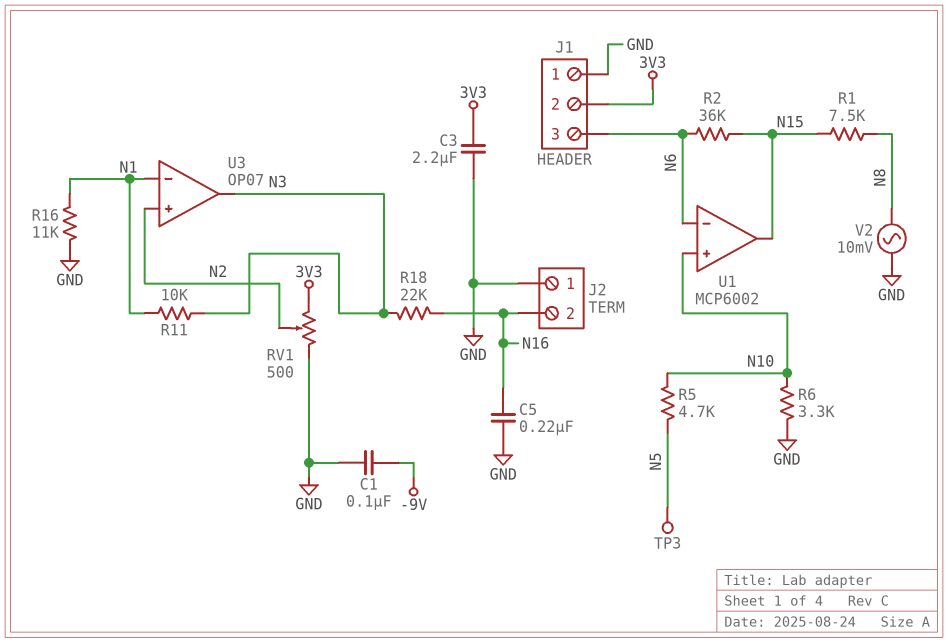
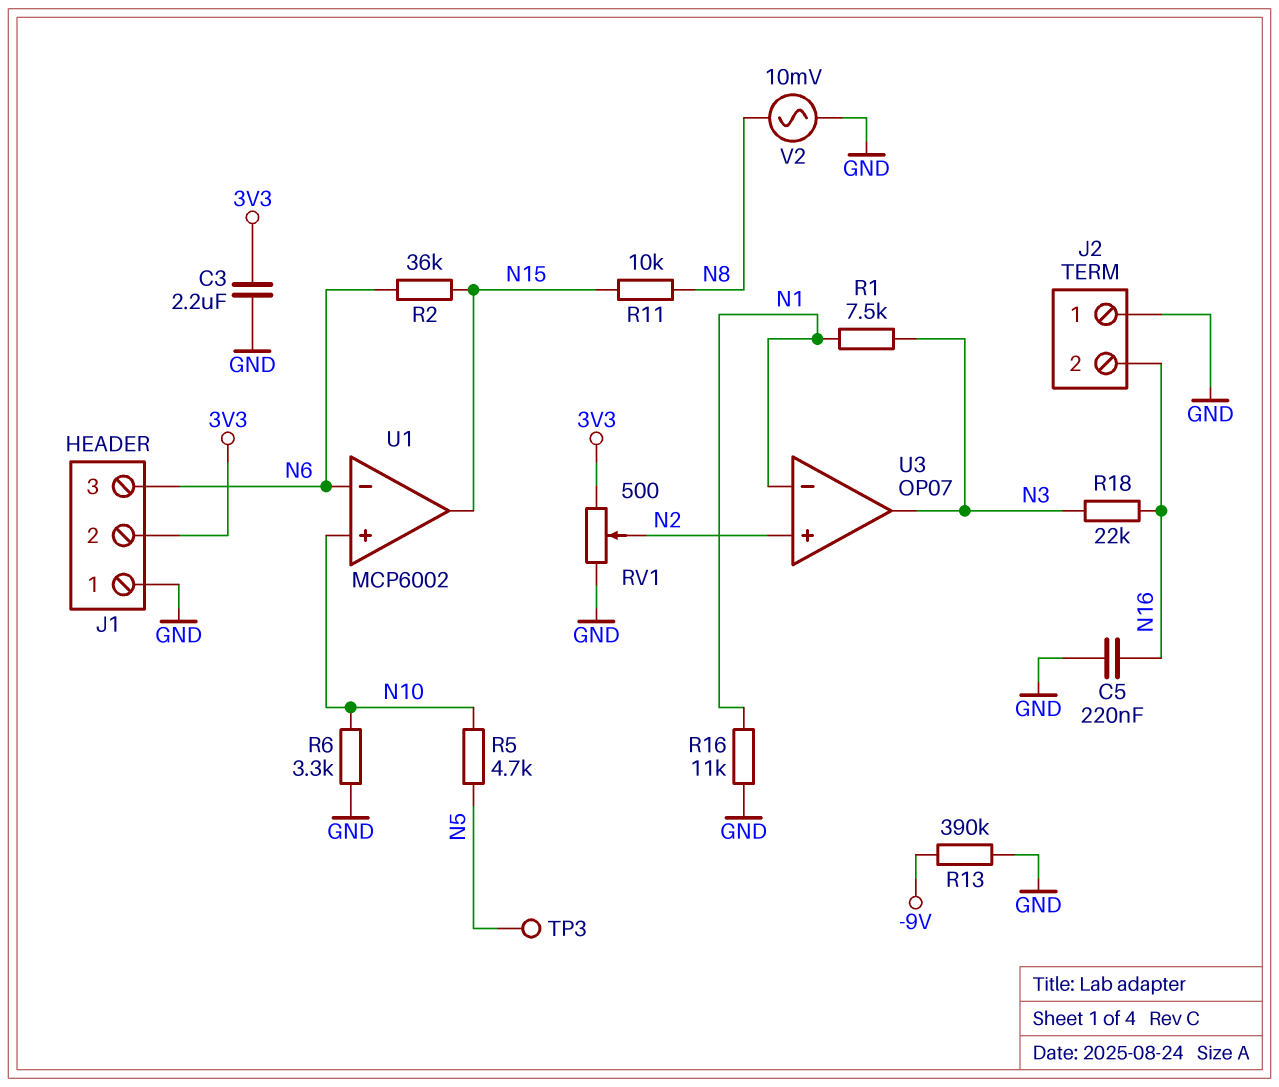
C1: 100nF (-9V, GND) -> none
R1: 7.5k (N8, N15) -> 7.5k (N1, N3)
R11: 10k (N1, N3) -> 10k (N8, N15)
R13: none -> 390k (-9V, GND)

